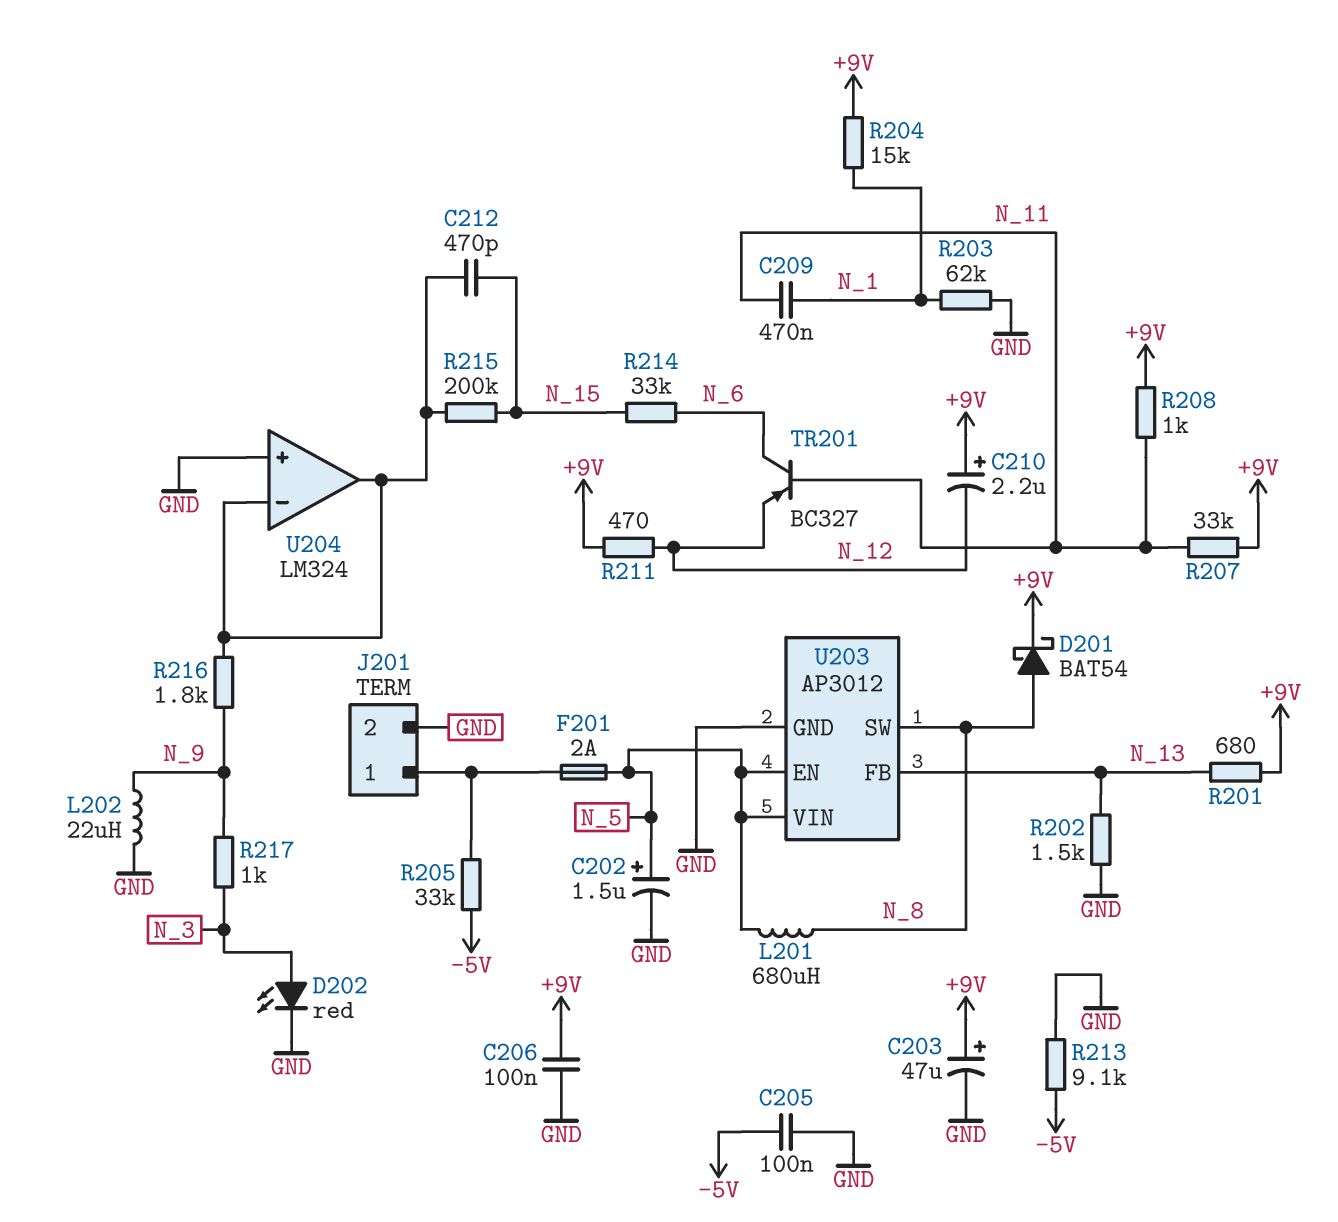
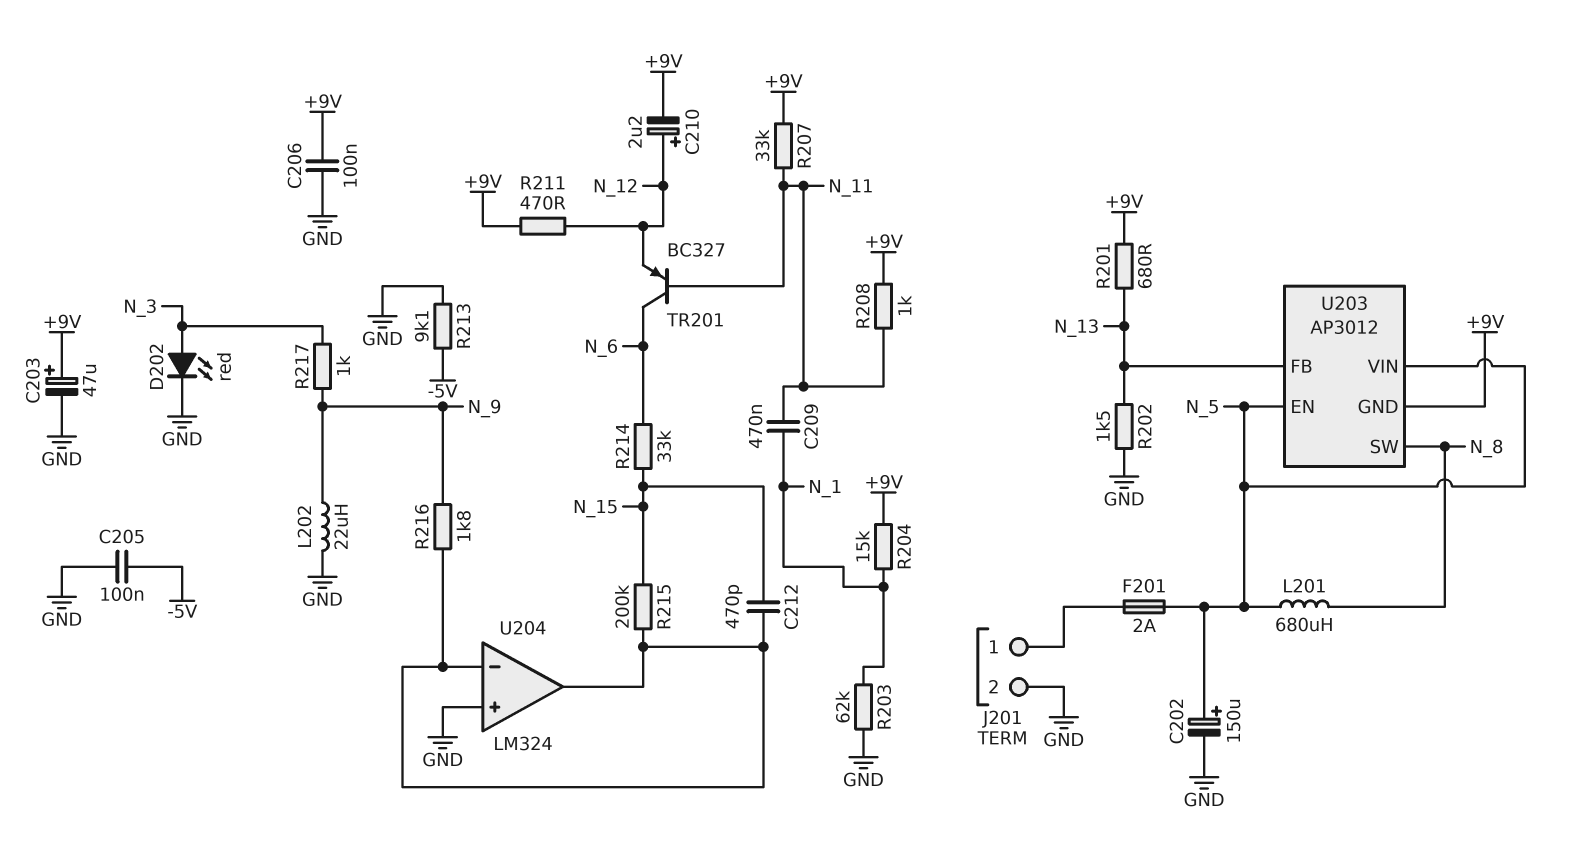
C202: 1.5uF (plus N_5, minus GND) -> 150uF (plus N_5, minus GND)
C210: 2.2uF (plus +9V, minus N_12) -> 2.2uF (plus N_12, minus +9V)
D201: schottky BAT54 (A N_8, K +9V) -> none
R205: 33k (-5V, J201/1) -> none
U203 pin GND: GND -> +9V

